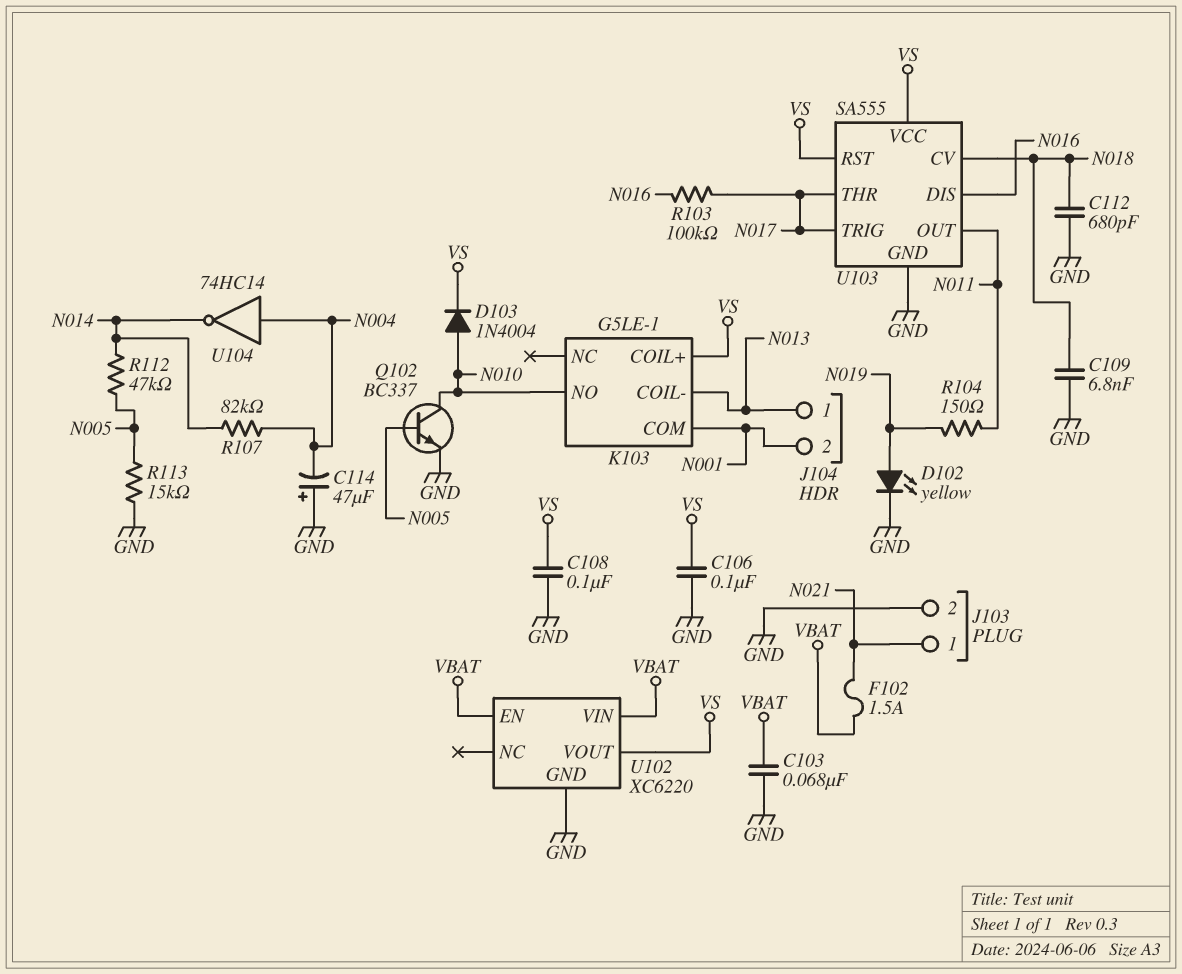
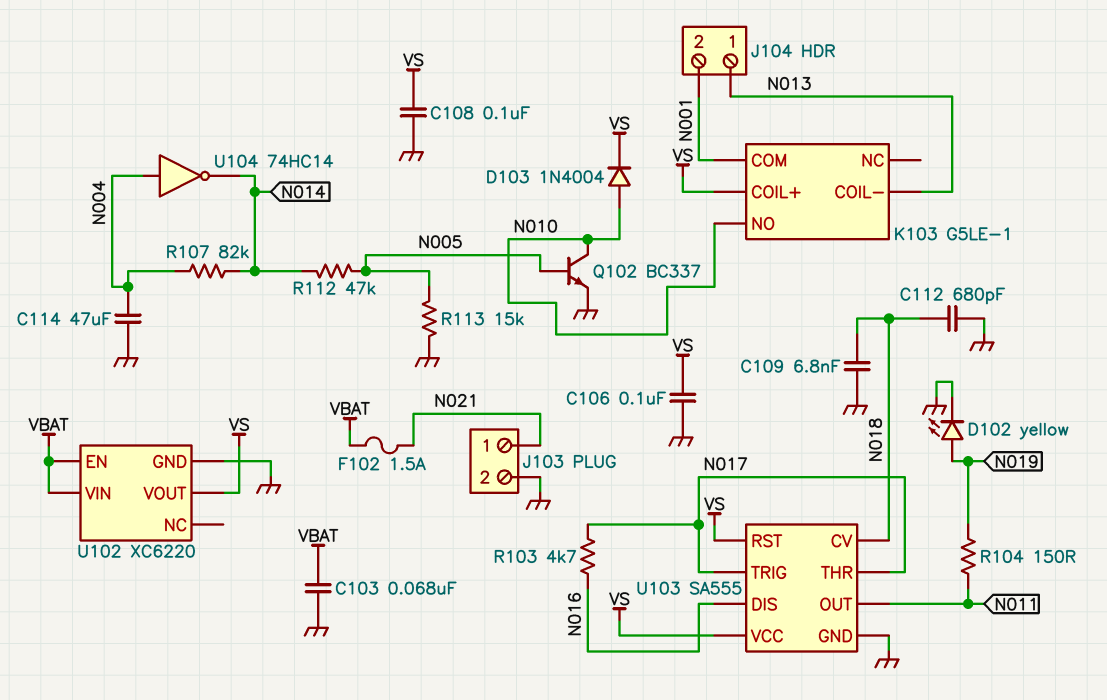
C114: 47uF (plus GND, minus N004) -> 47uF (GND, N004)
R103: 100k (N016, N017) -> 4.7k (N016, N017)

